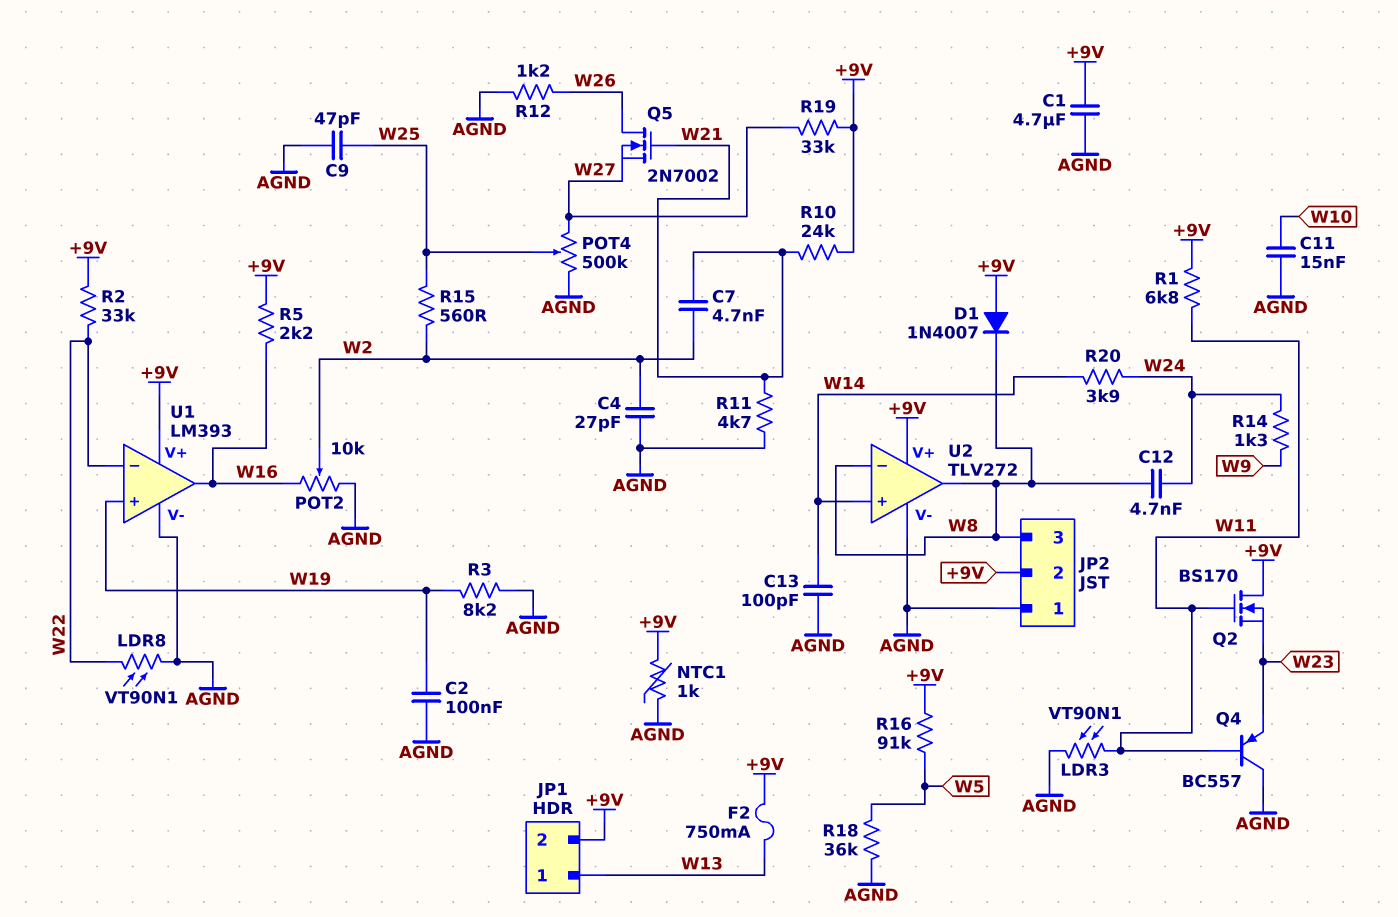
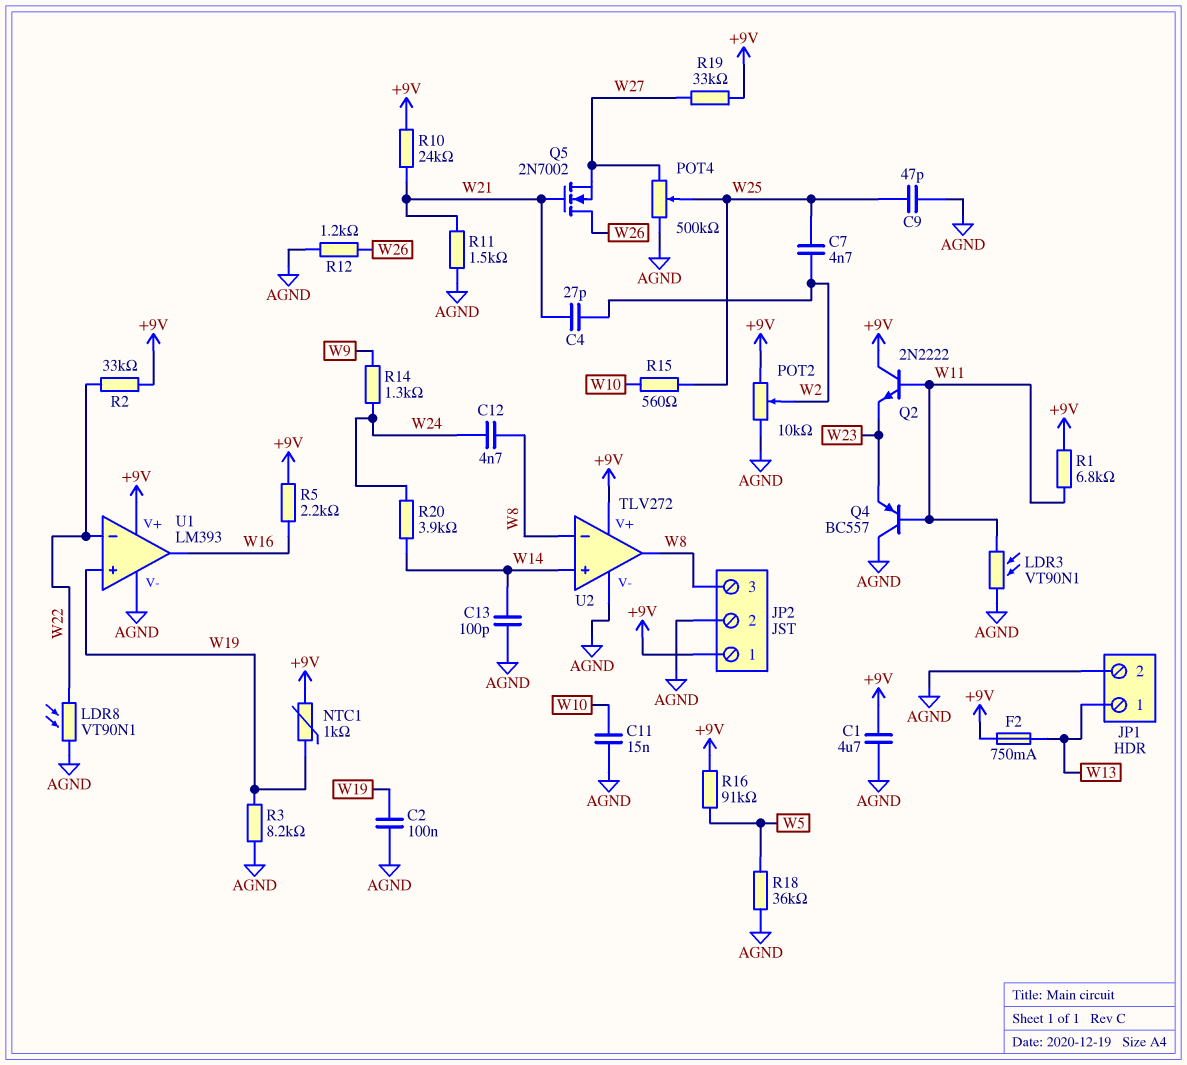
C4: 27pF (AGND, W2) -> 27pF (W2, W21)
C7: 4.7nF (W2, W21) -> 4.7nF (W2, W25)
D1: diode 1N4007 (A +9V, K W8) -> none
JP1 pin 2: +9V -> AGND
JP2 pin 1: AGND -> +9V
JP2 pin 2: +9V -> AGND
NTC1: 1k (+9V, AGND) -> 1k (+9V, W19)
POT2: 10k (AGND, W16, wiper W2) -> 10k (+9V, AGND, wiper W2)
Q2: NMOS BS170 (G W11, D +9V, S W23) -> NPN 2N2222 (B W11, C +9V, E W23)
R11: 4.7k (AGND, W21) -> 1.5k (AGND, W21)
R15: 560 (W2, W25) -> 560 (W10, W25)

